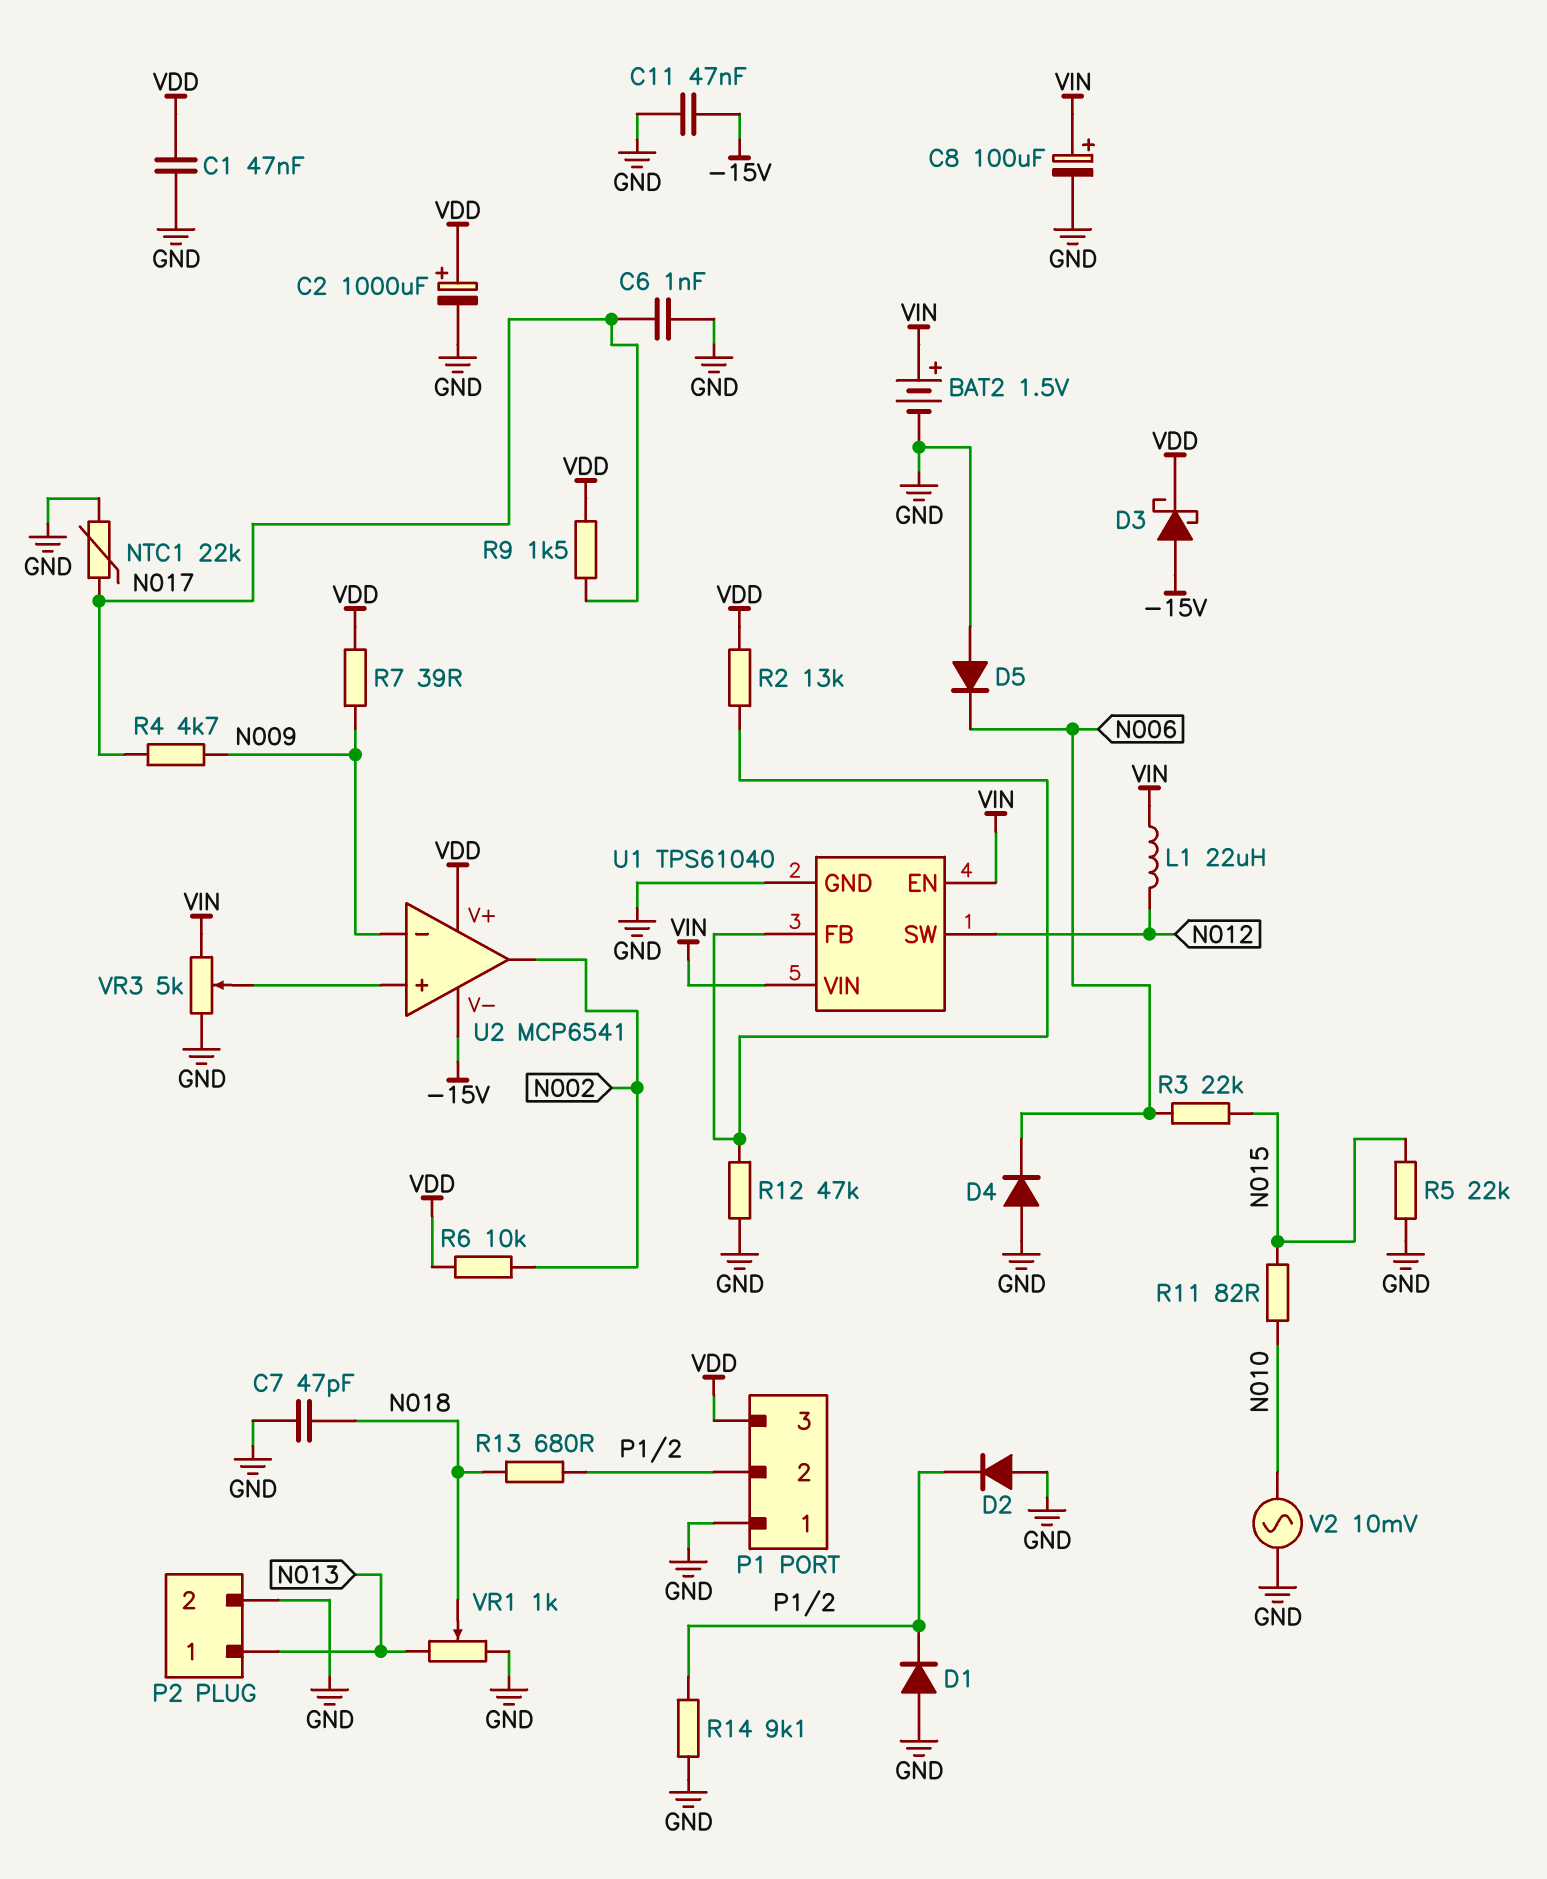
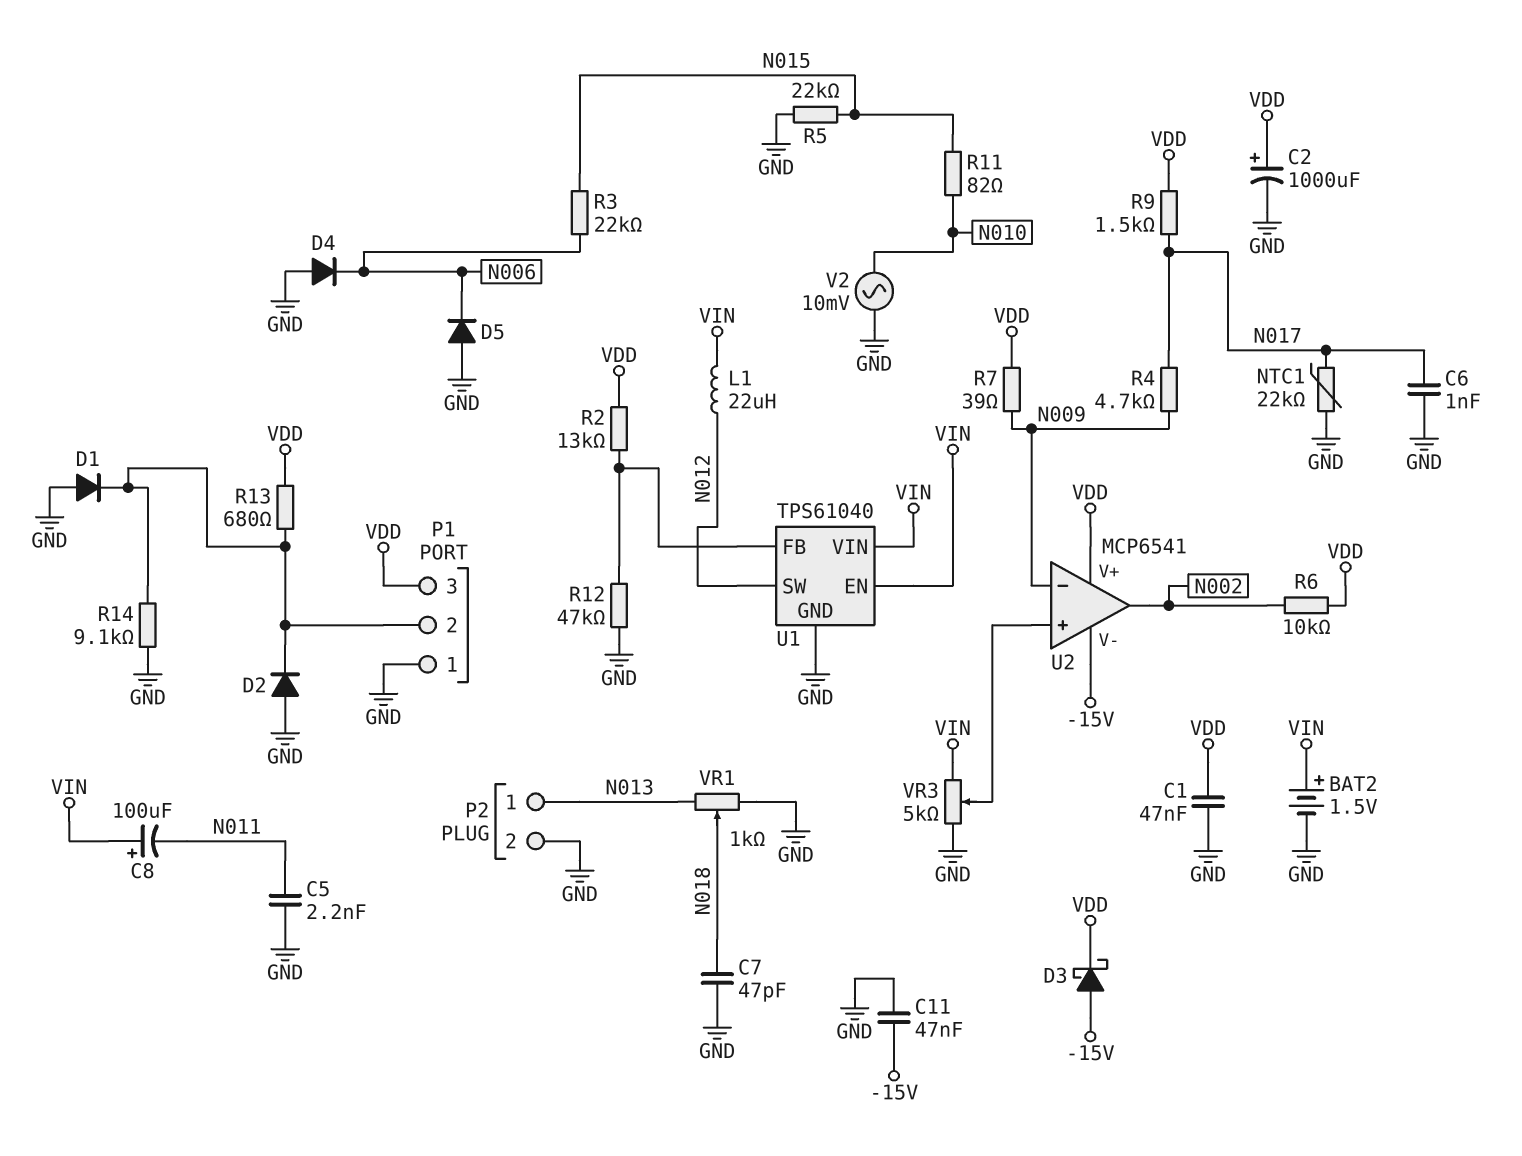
C5: none -> 2.2nF (GND, N011)
C8: 100uF (plus VIN, minus GND) -> 100uF (plus VIN, minus N011)
R13: 680 (N018, P1/2) -> 680 (P1/2, VDD)

